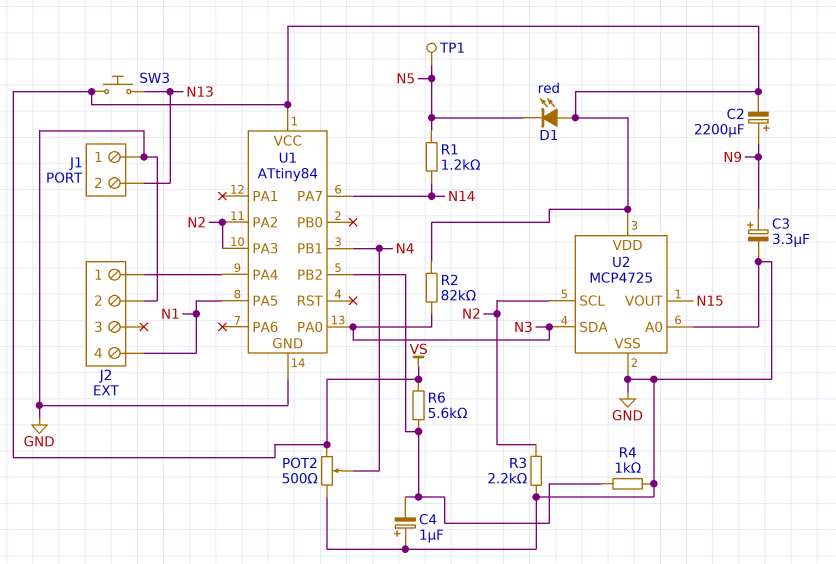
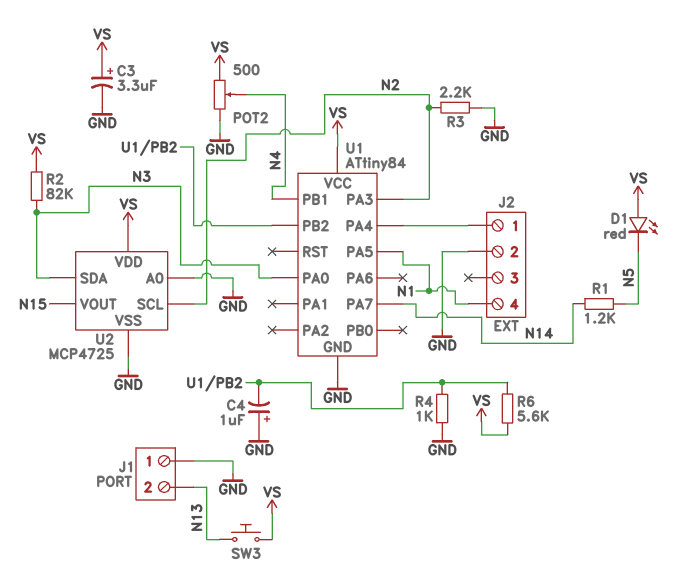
C2: 2200uF (plus N9, minus VS) -> none
C3: 3.3uF (plus N9, minus GND) -> 3.3uF (plus VS, minus GND)
TP1: test point (N5) -> none
U1 pin PA2: N2 -> none

